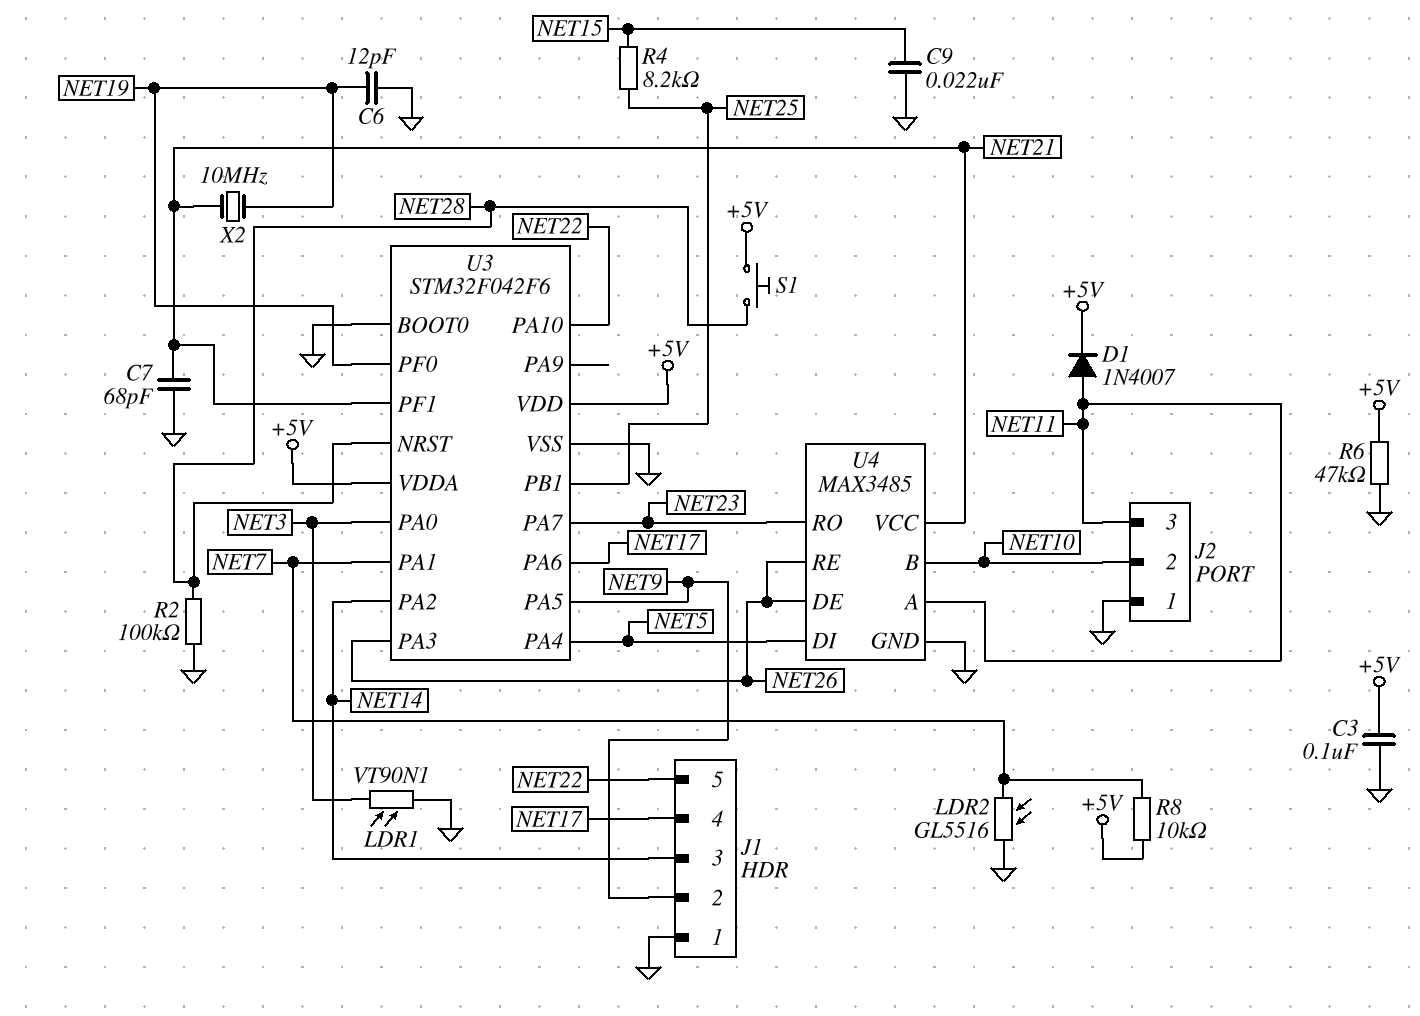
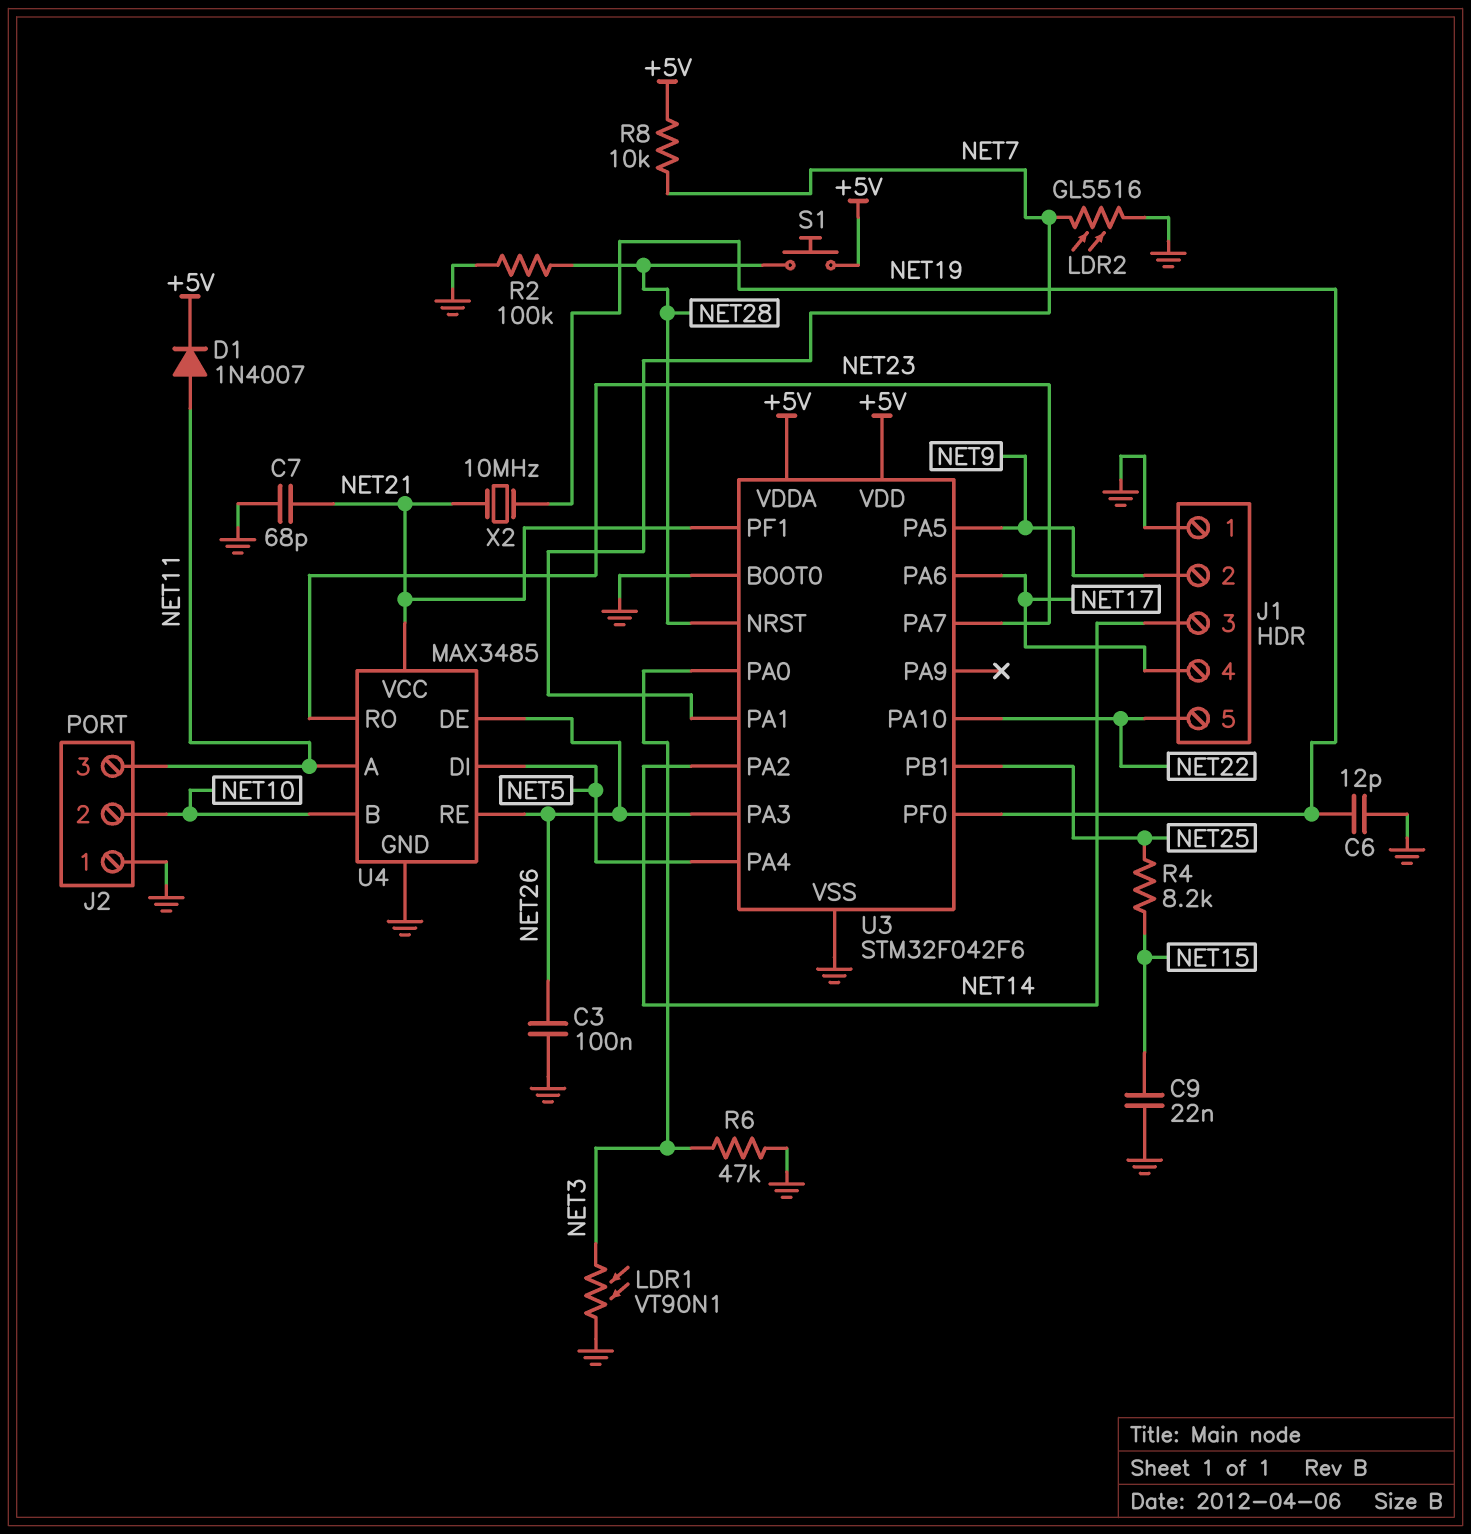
C3: 100nF (+5V, GND) -> 100nF (GND, NET26)
R6: 47k (+5V, GND) -> 47k (GND, NET3)

